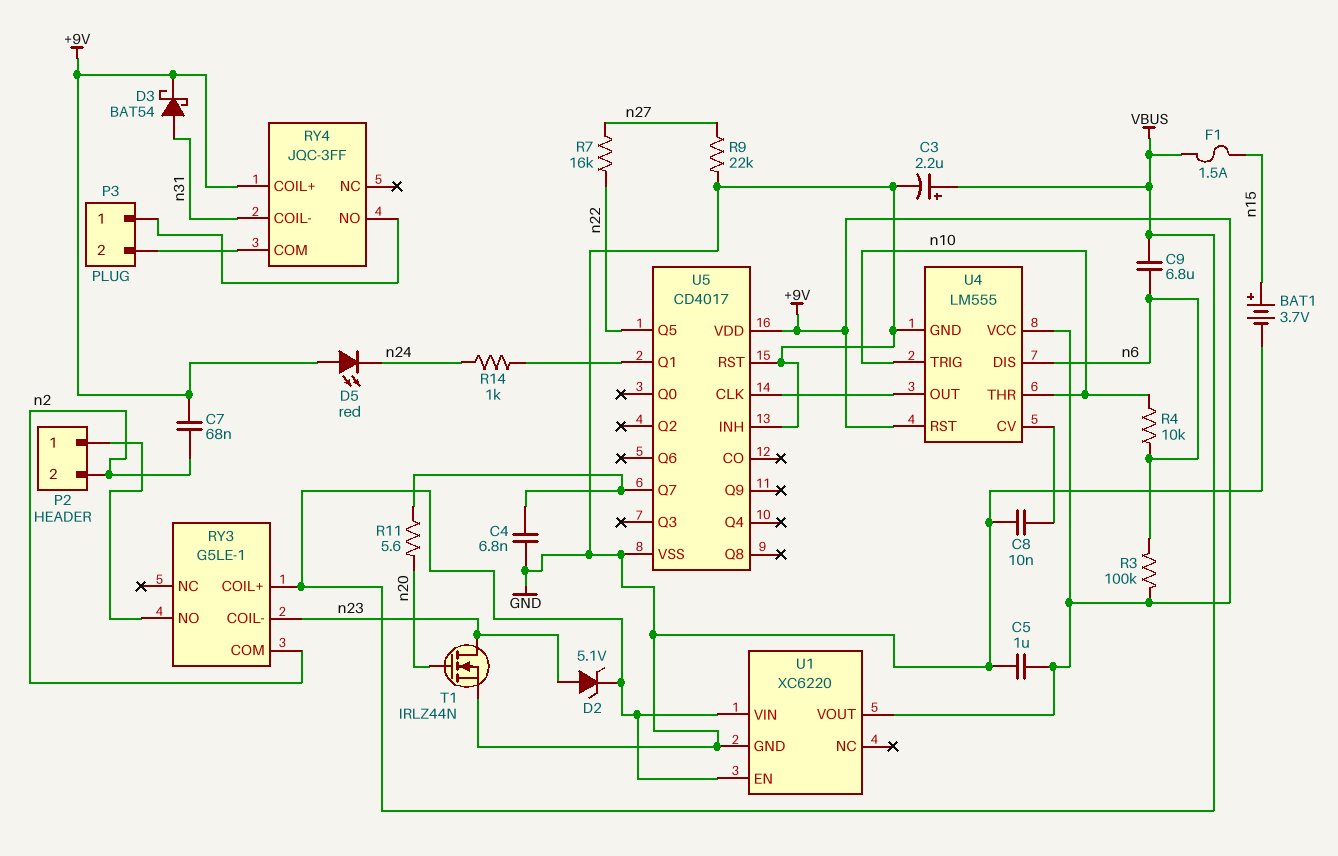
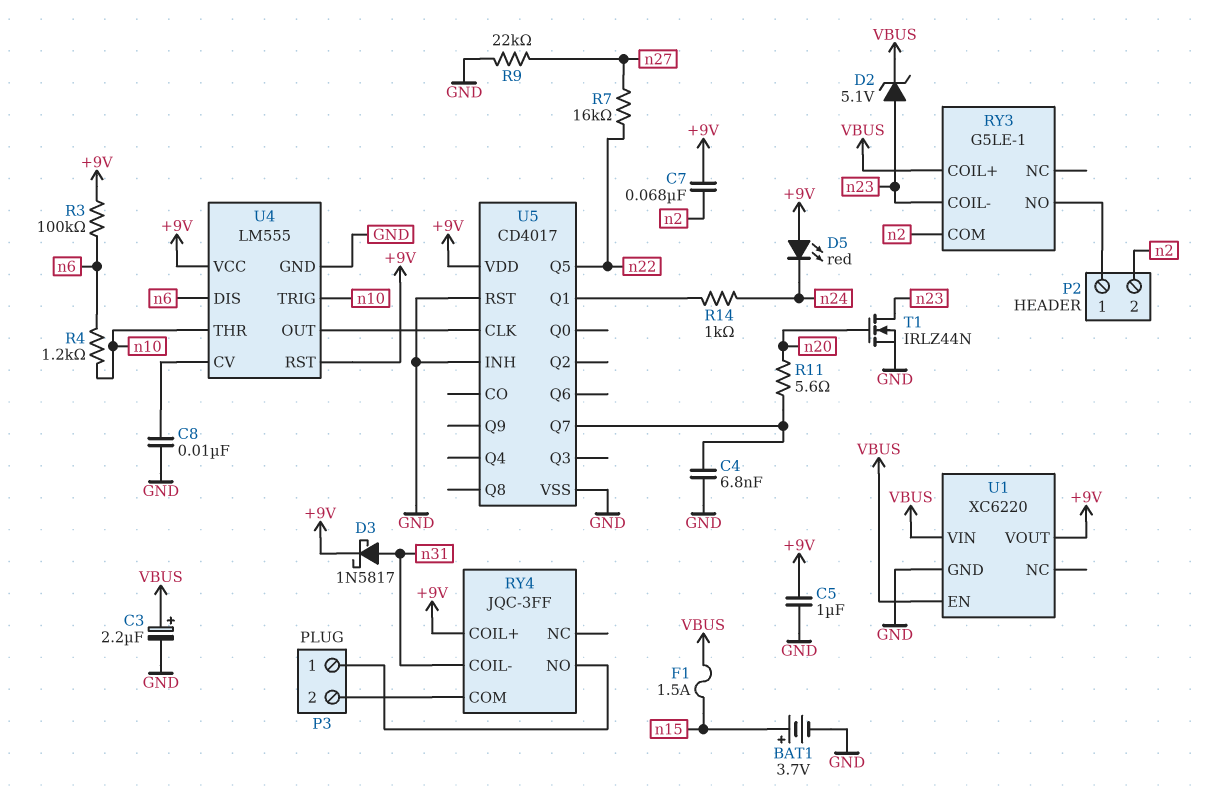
C9: 6.8uF (VBUS, n6) -> none
D3: schottky BAT54 (A n31, K +9V) -> schottky 1N5817 (A n31, K +9V)
R4: 10k (n6, n10) -> 1.2k (n6, n10)

